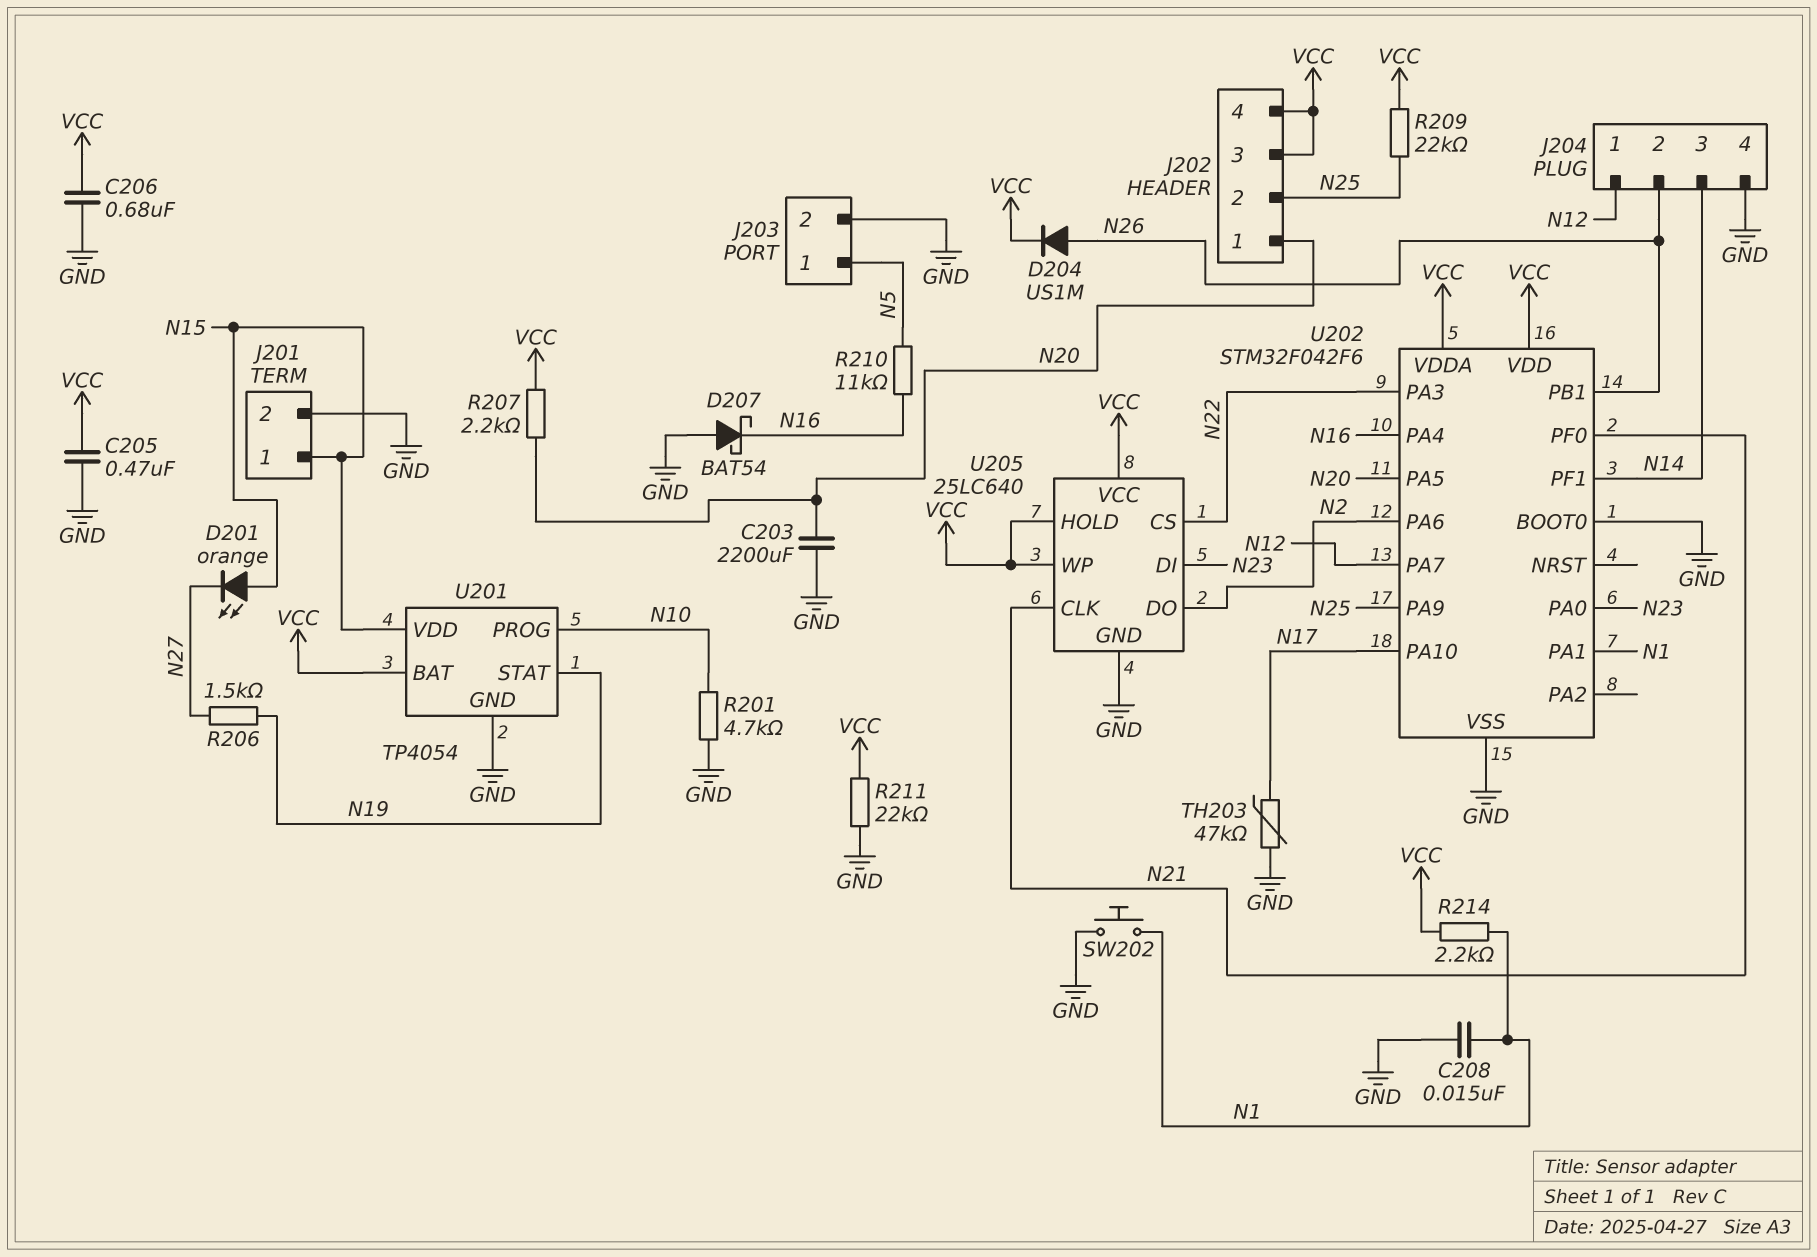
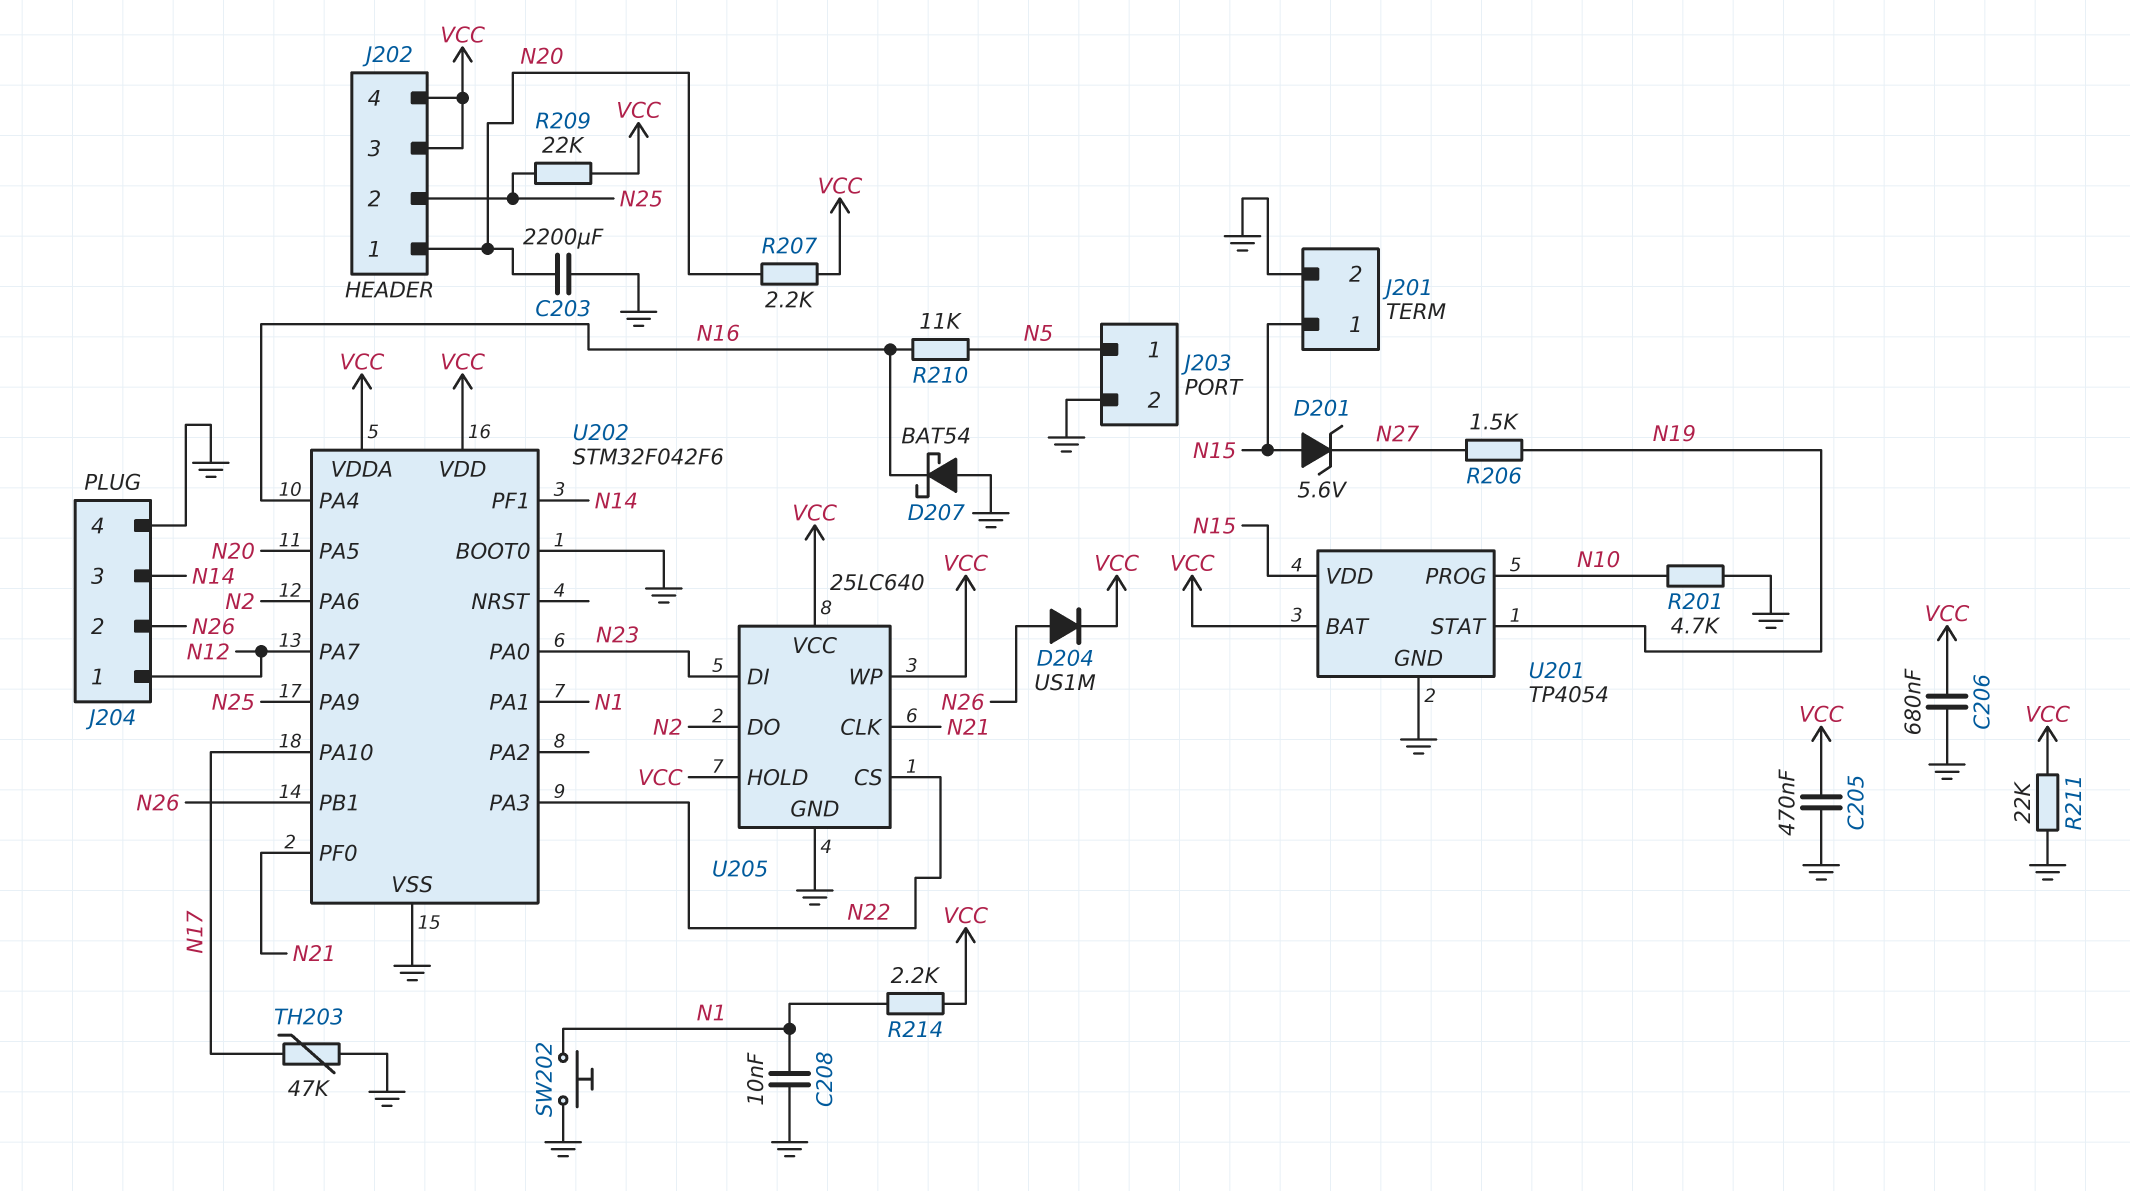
C208: 15nF (GND, N1) -> 10nF (GND, N1)
D201: LED orange (A N15, K N27) -> zener 5.6V (A N15, K N27)

